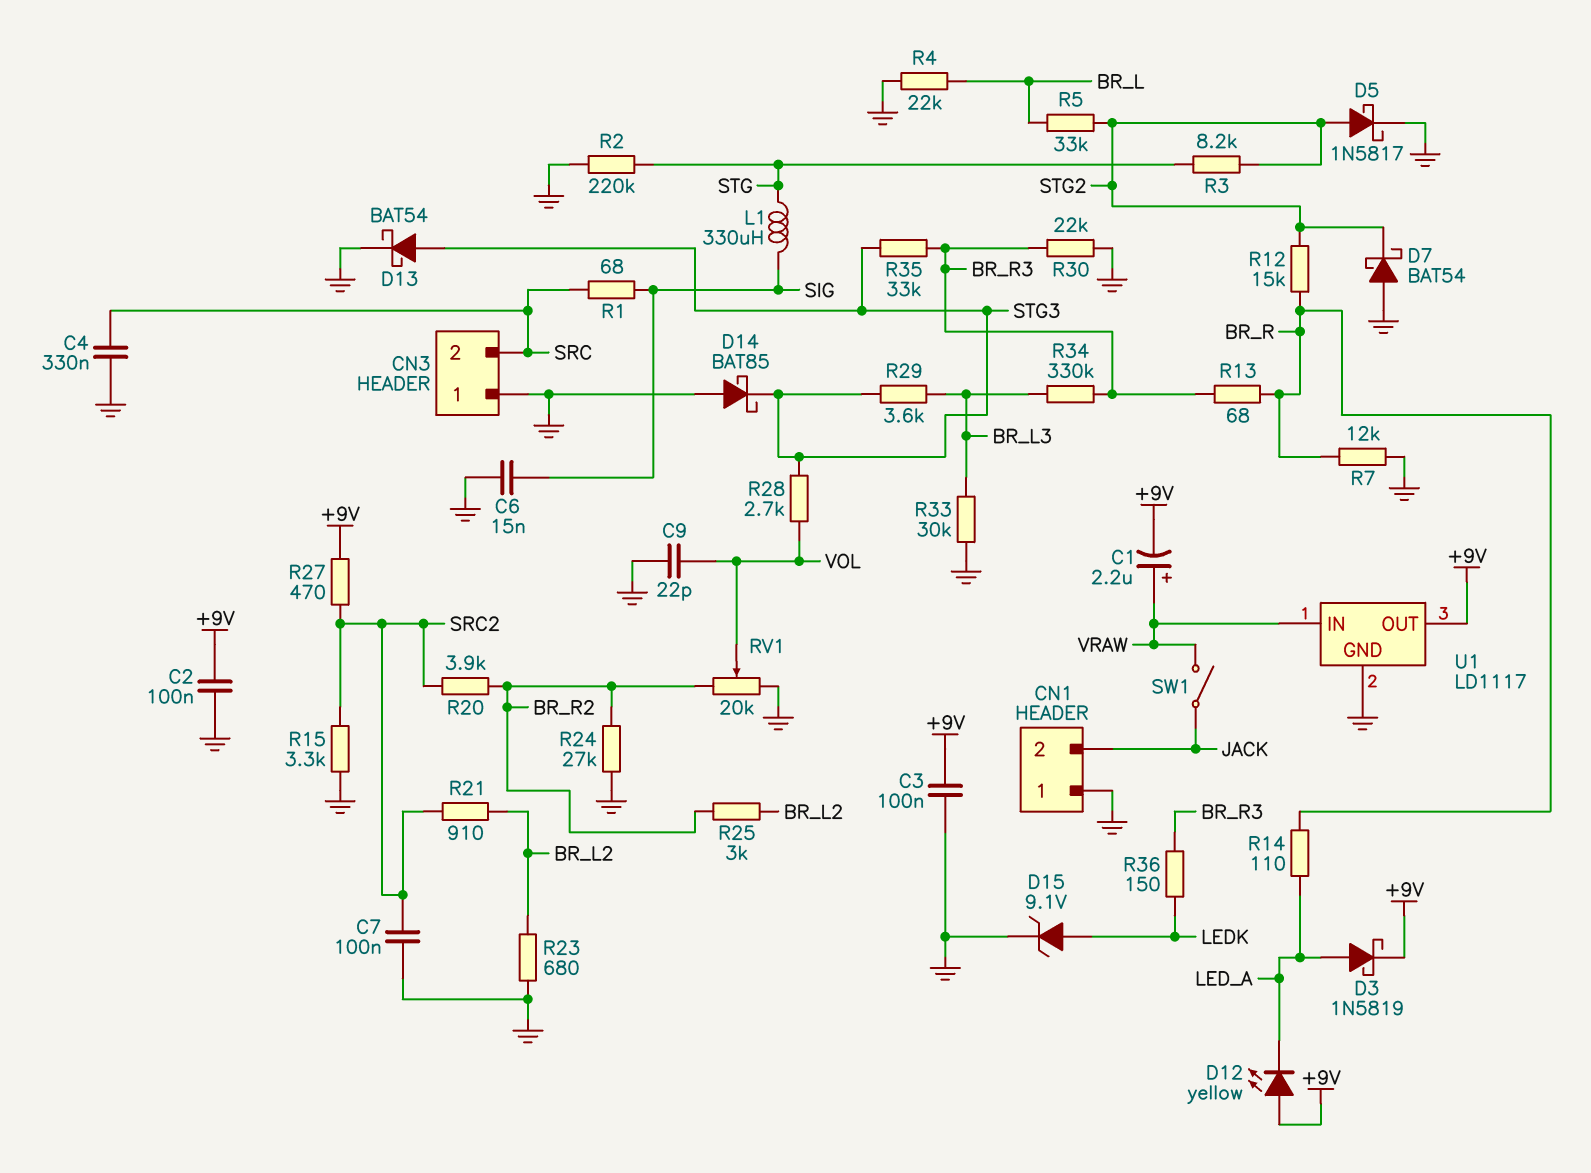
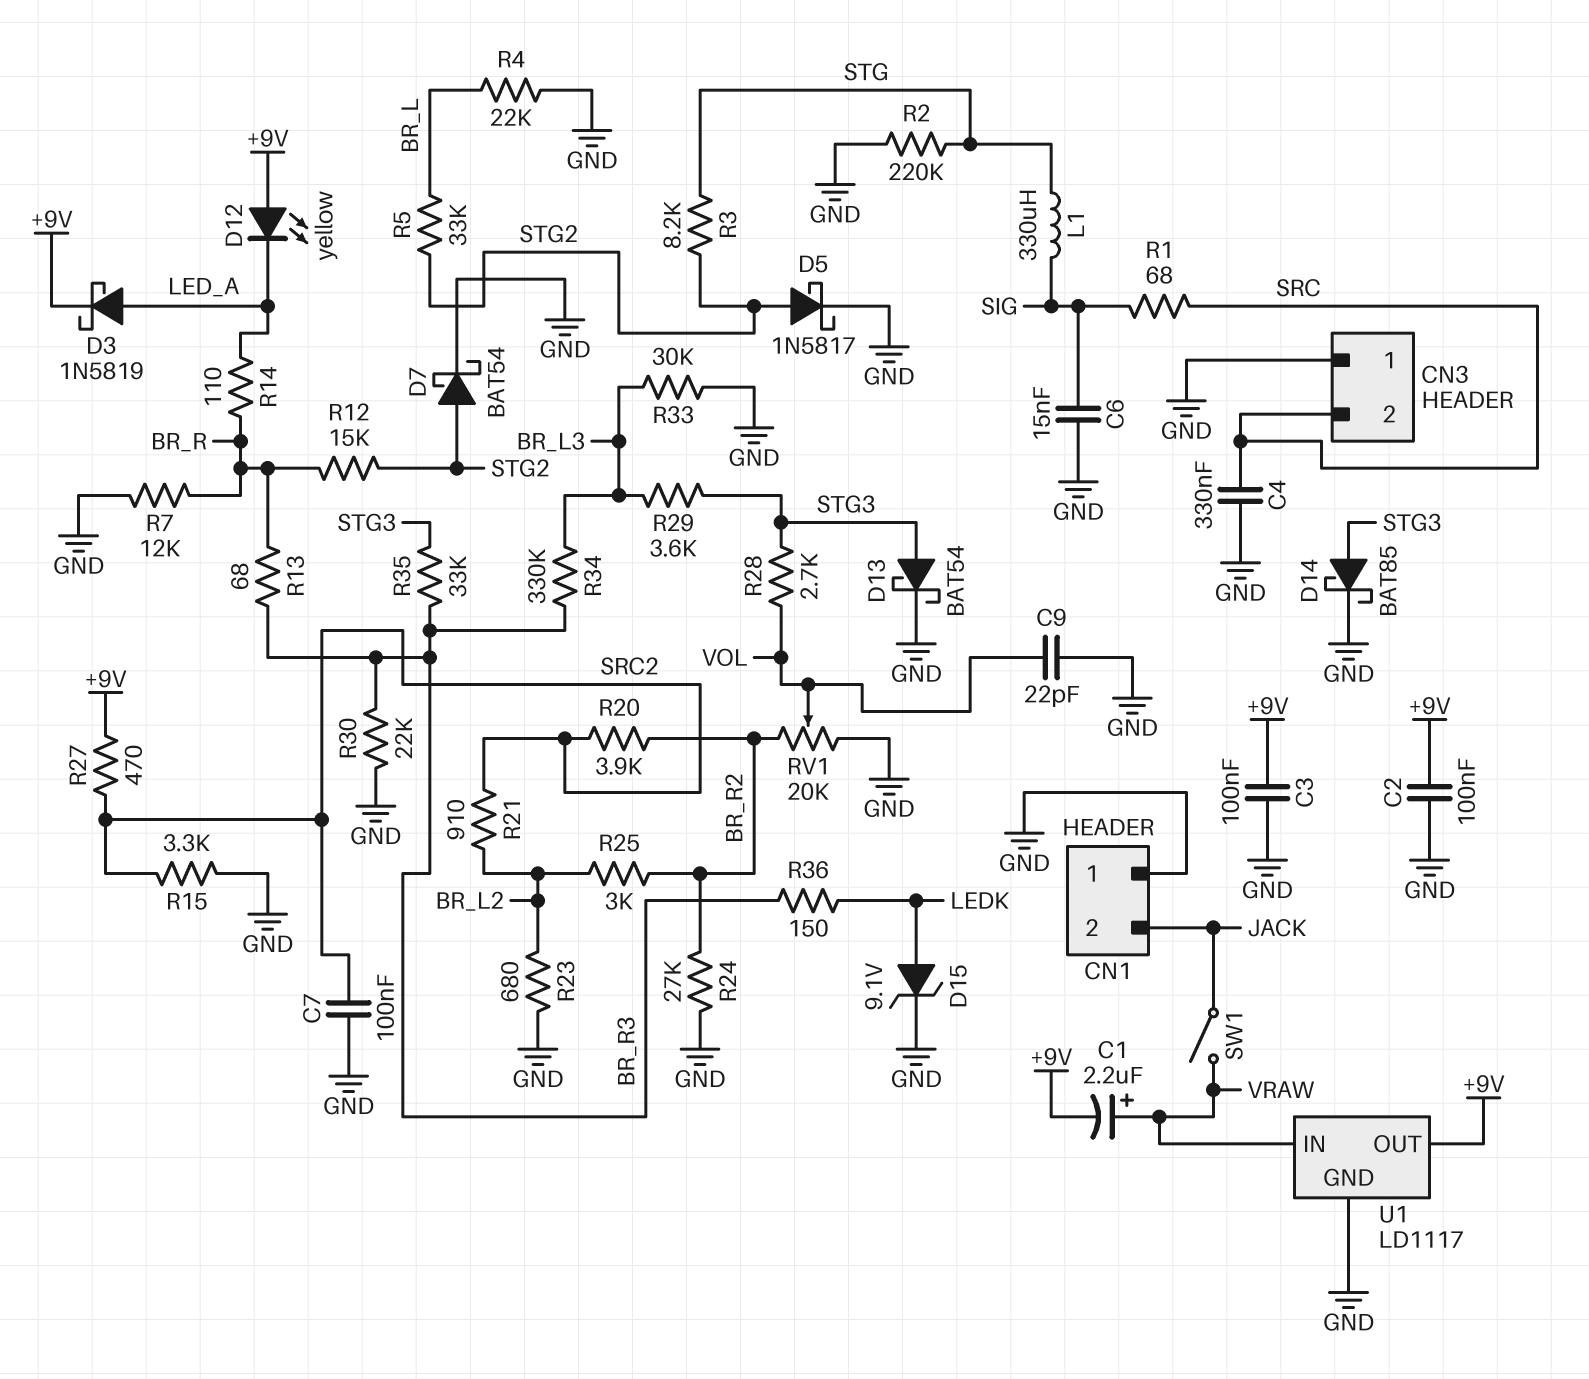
D7: schottky BAT54 (A GND, K STG2) -> schottky BAT54 (A STG2, K GND)
D14: schottky BAT85 (A GND, K STG3) -> schottky BAT85 (A STG3, K GND)

